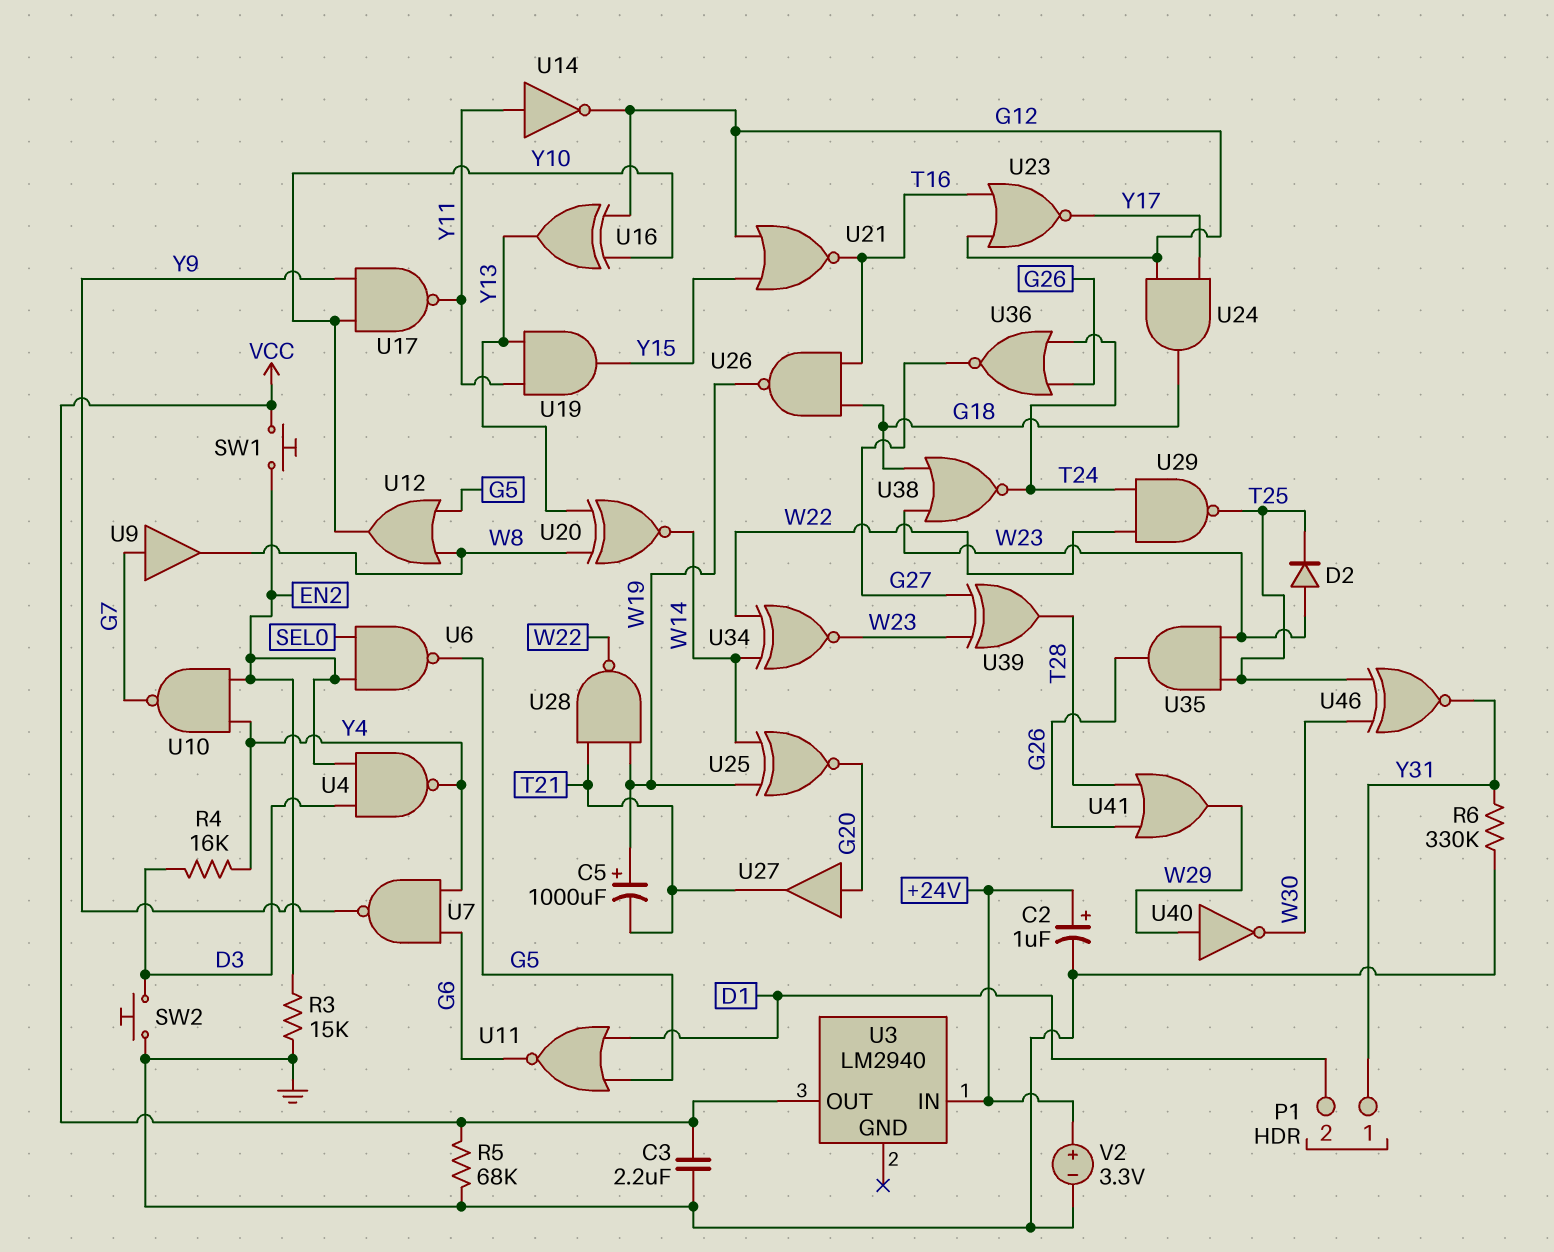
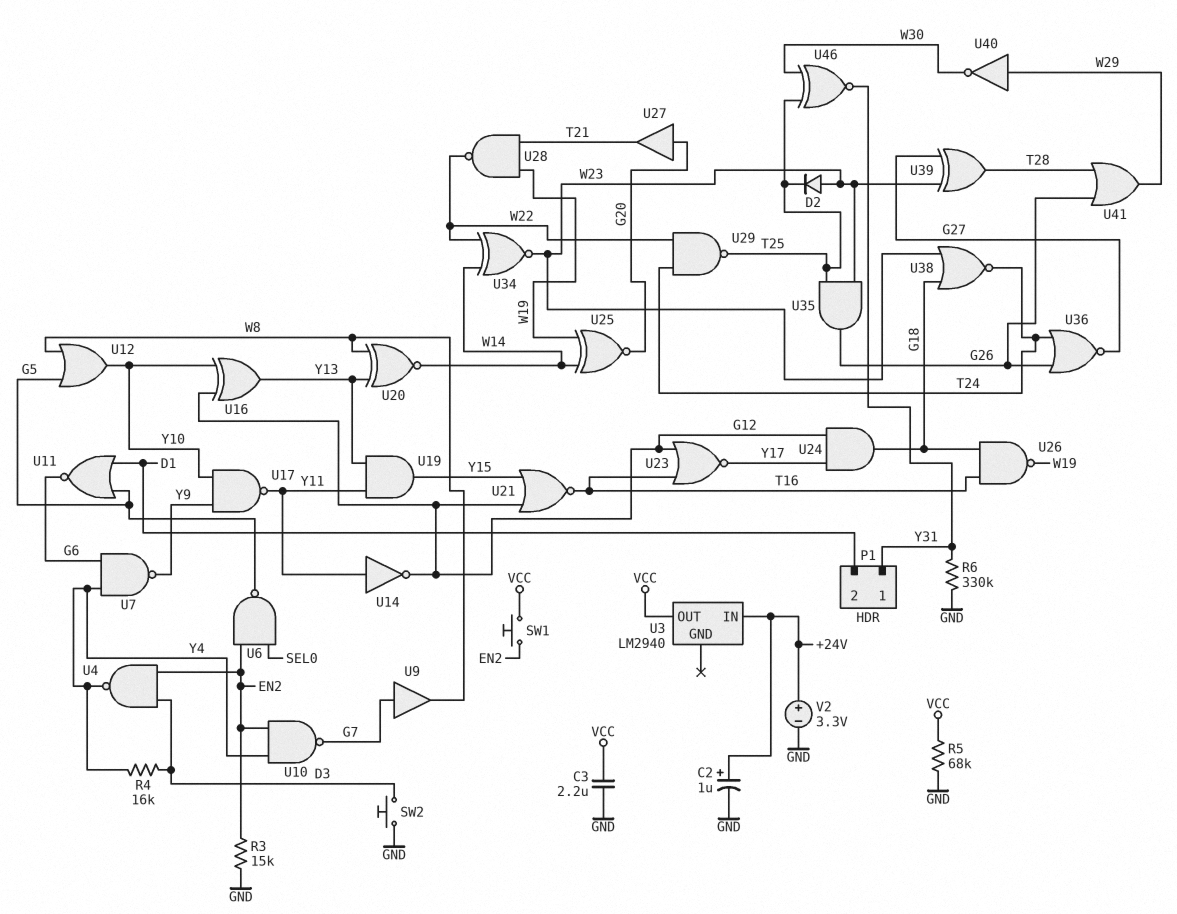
C5: 1000uF (plus W19, minus T21) -> none

